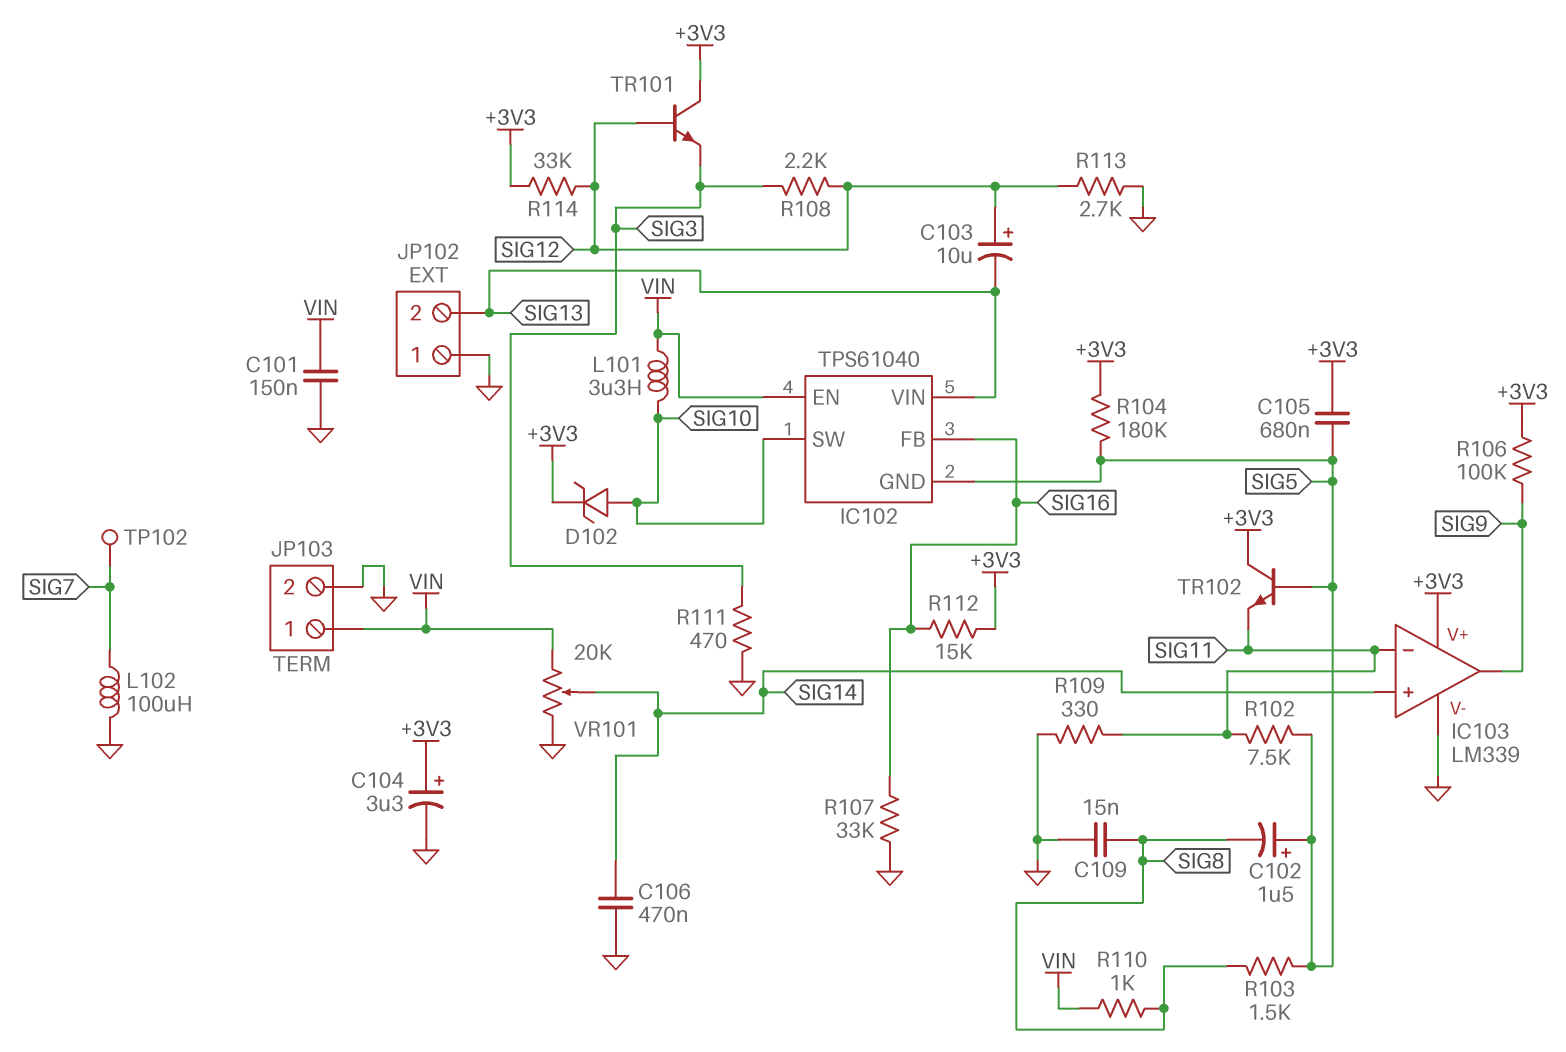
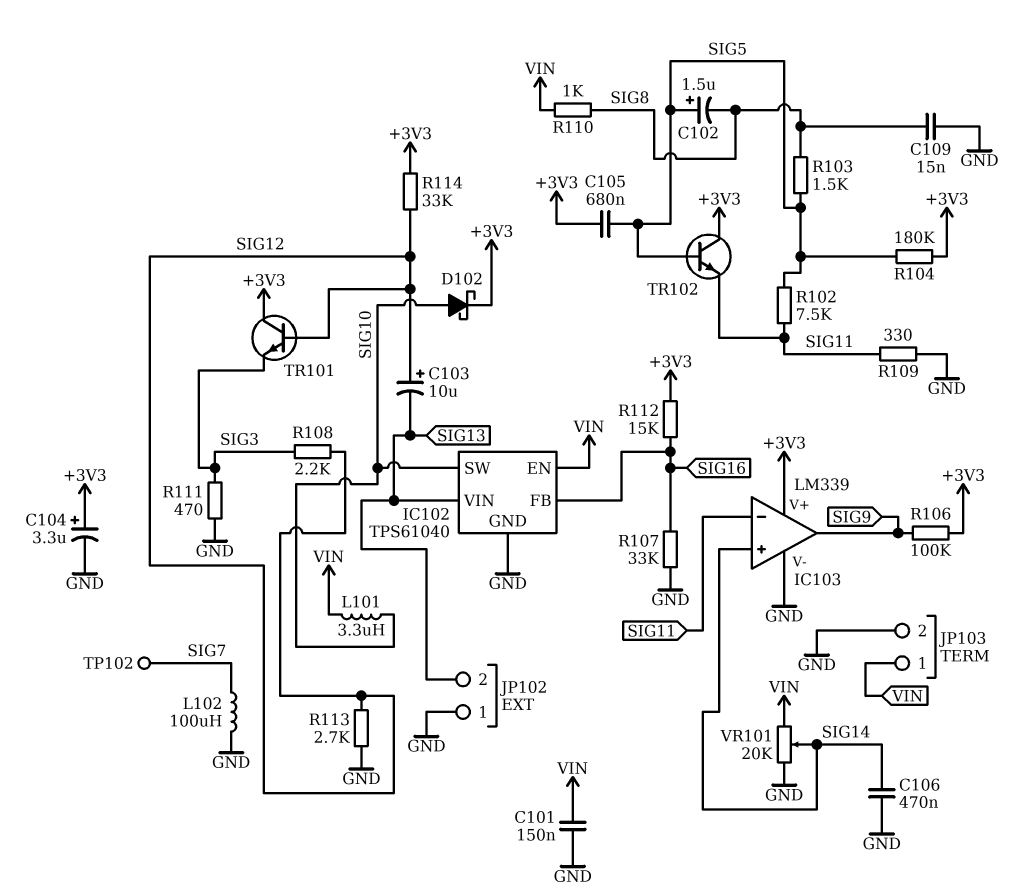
D102: zener (A SIG10, K +3V3) -> schottky (A SIG10, K +3V3)
IC102 pin GND: SIG5 -> GND

